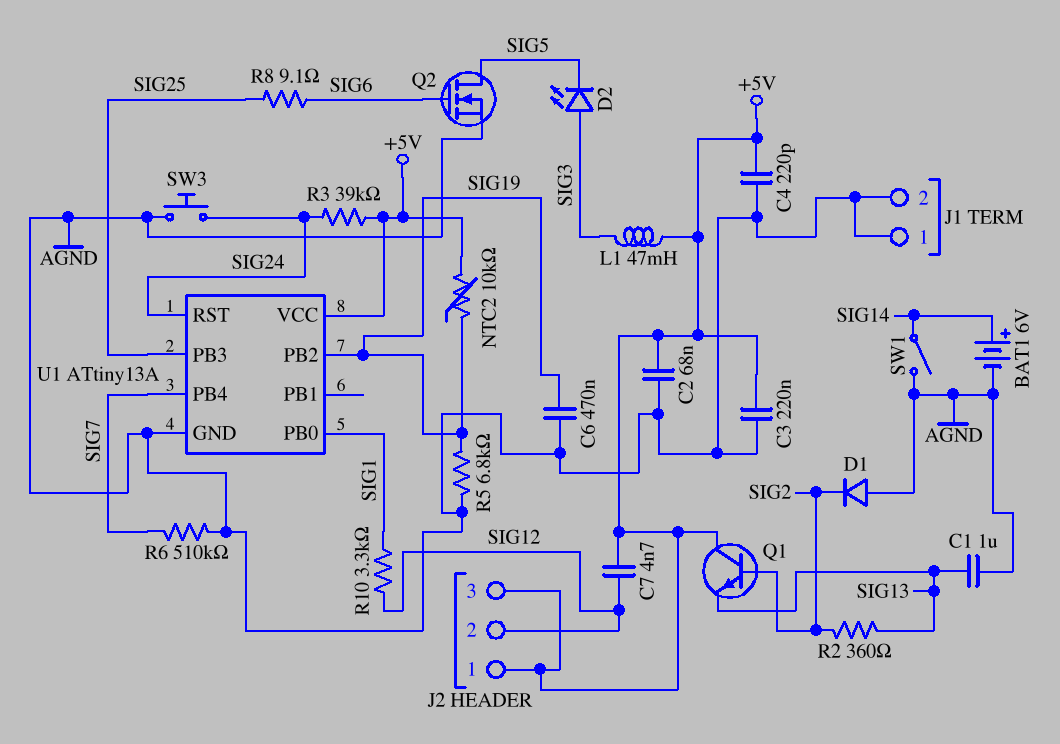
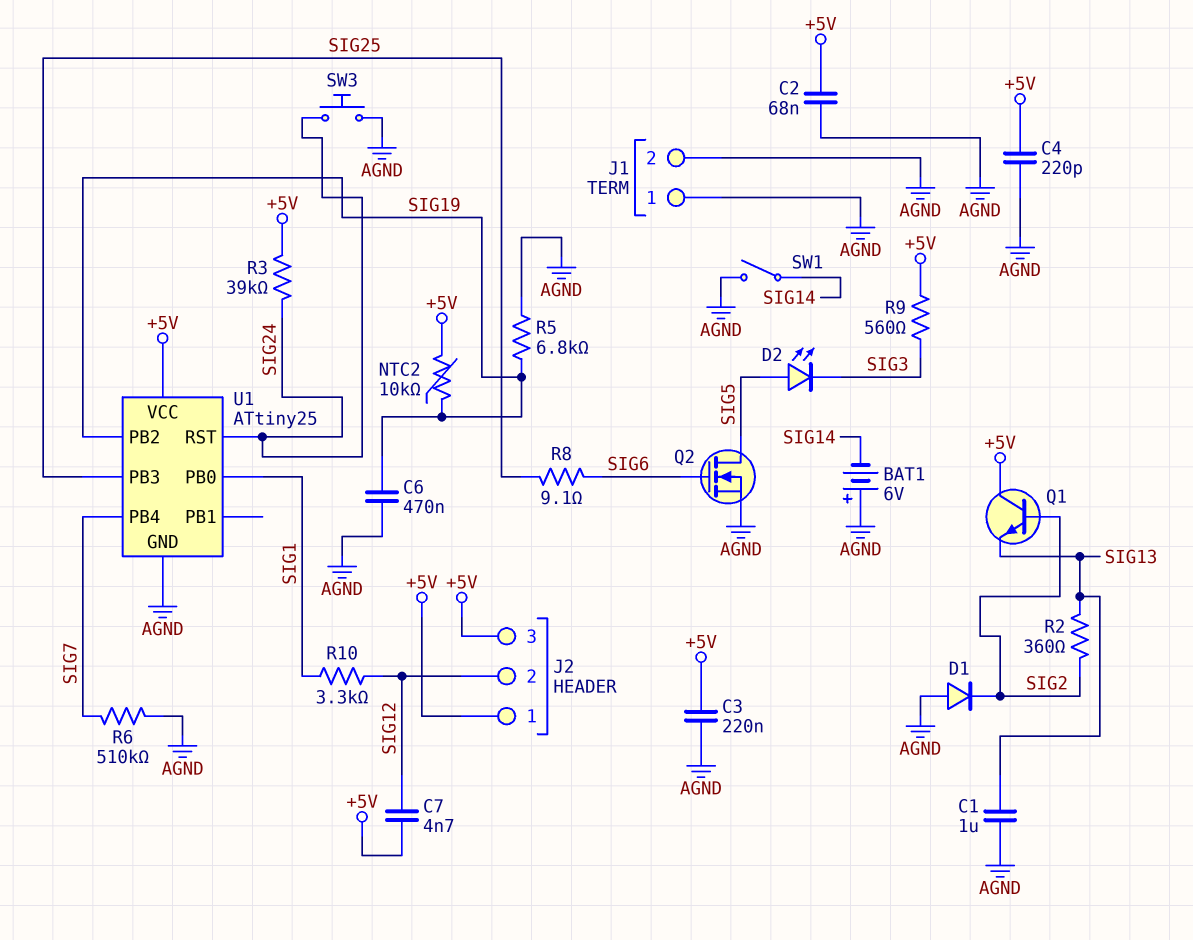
BAT1: 6V (plus SIG14, minus AGND) -> 6V (plus AGND, minus SIG14)
D2: LED (A SIG3, K SIG5) -> LED (A SIG5, K SIG3)
L1: 47mH (+5V, SIG3) -> none
R9: none -> 560 (+5V, SIG3)
U1: ATtiny13A -> ATtiny25

